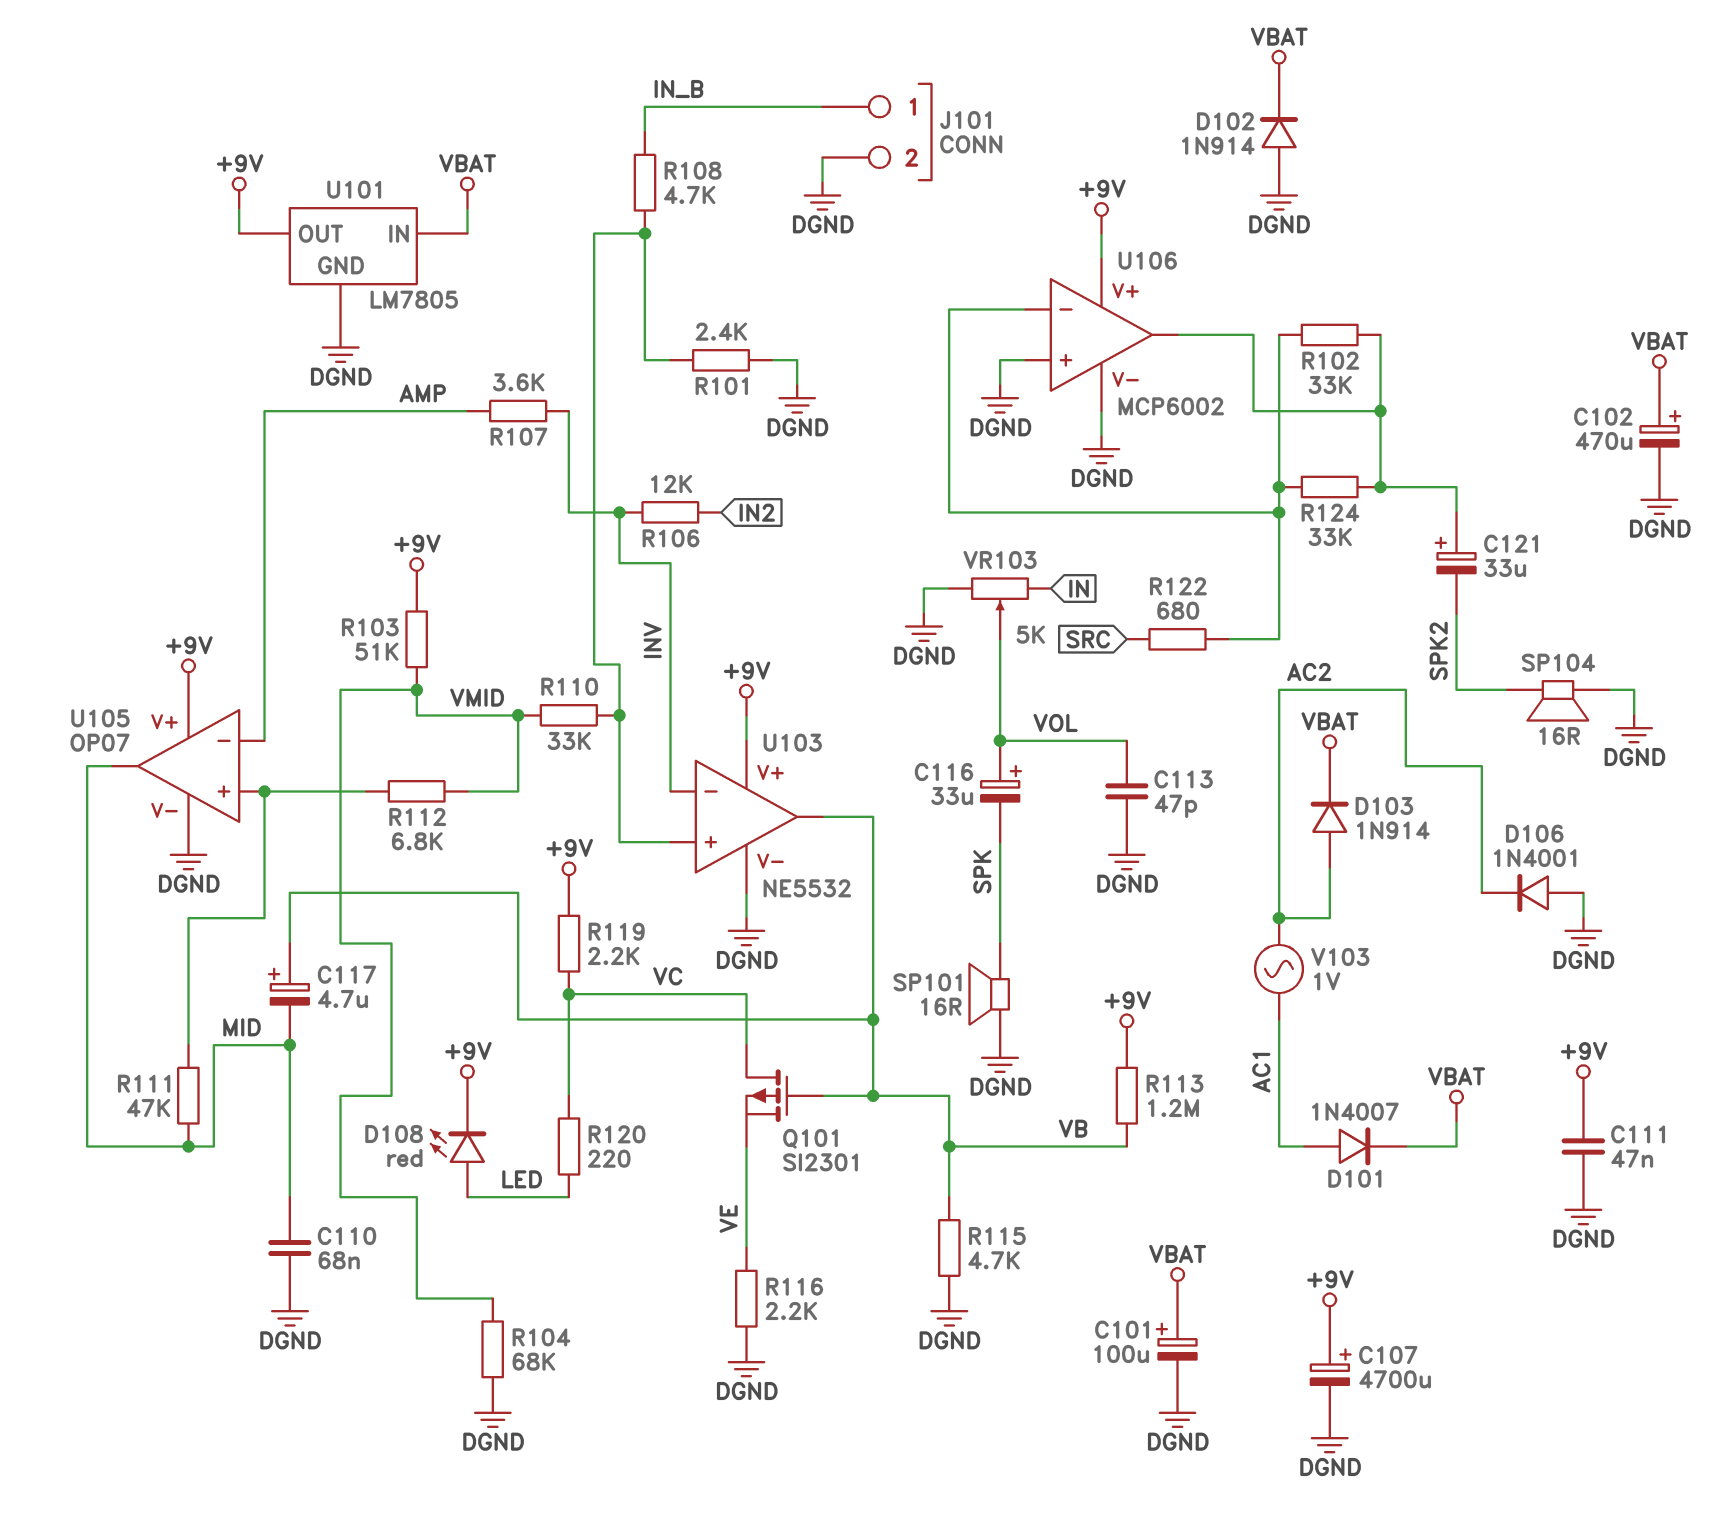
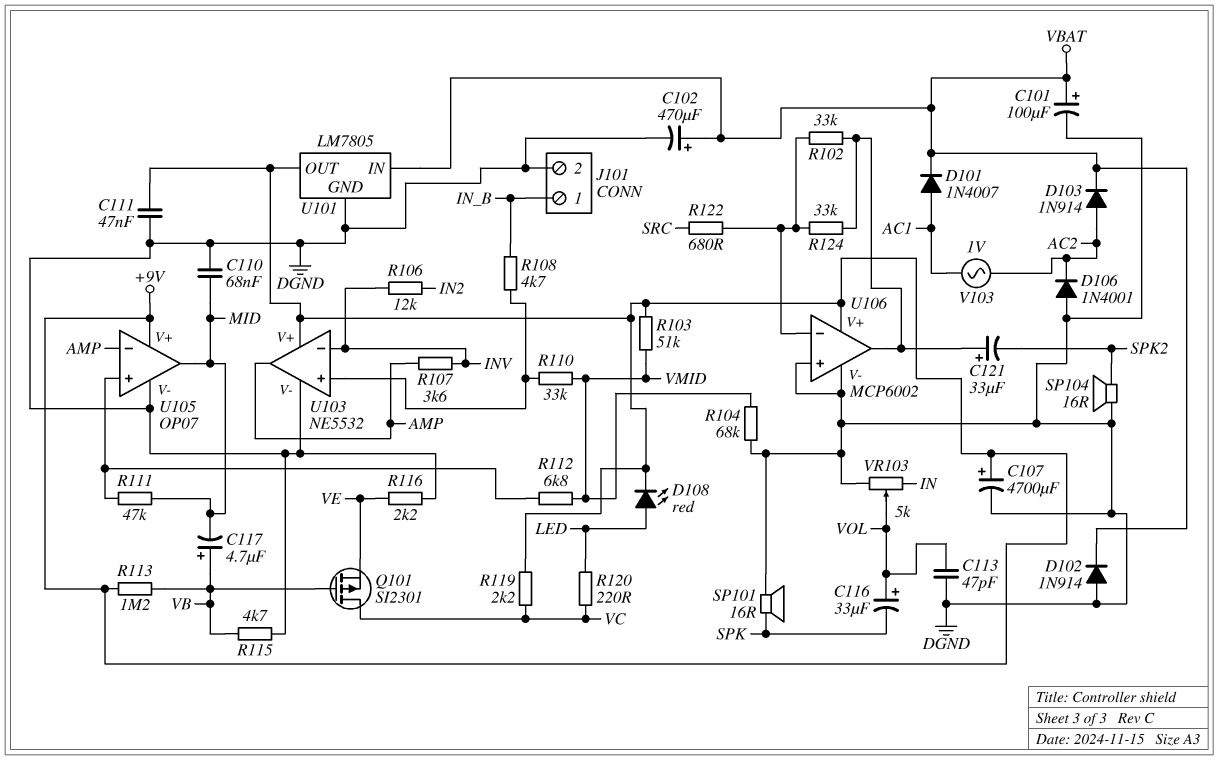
R101: 2.4k (DGND, U103/in+) -> none
U103 pin out: VB -> AMP

